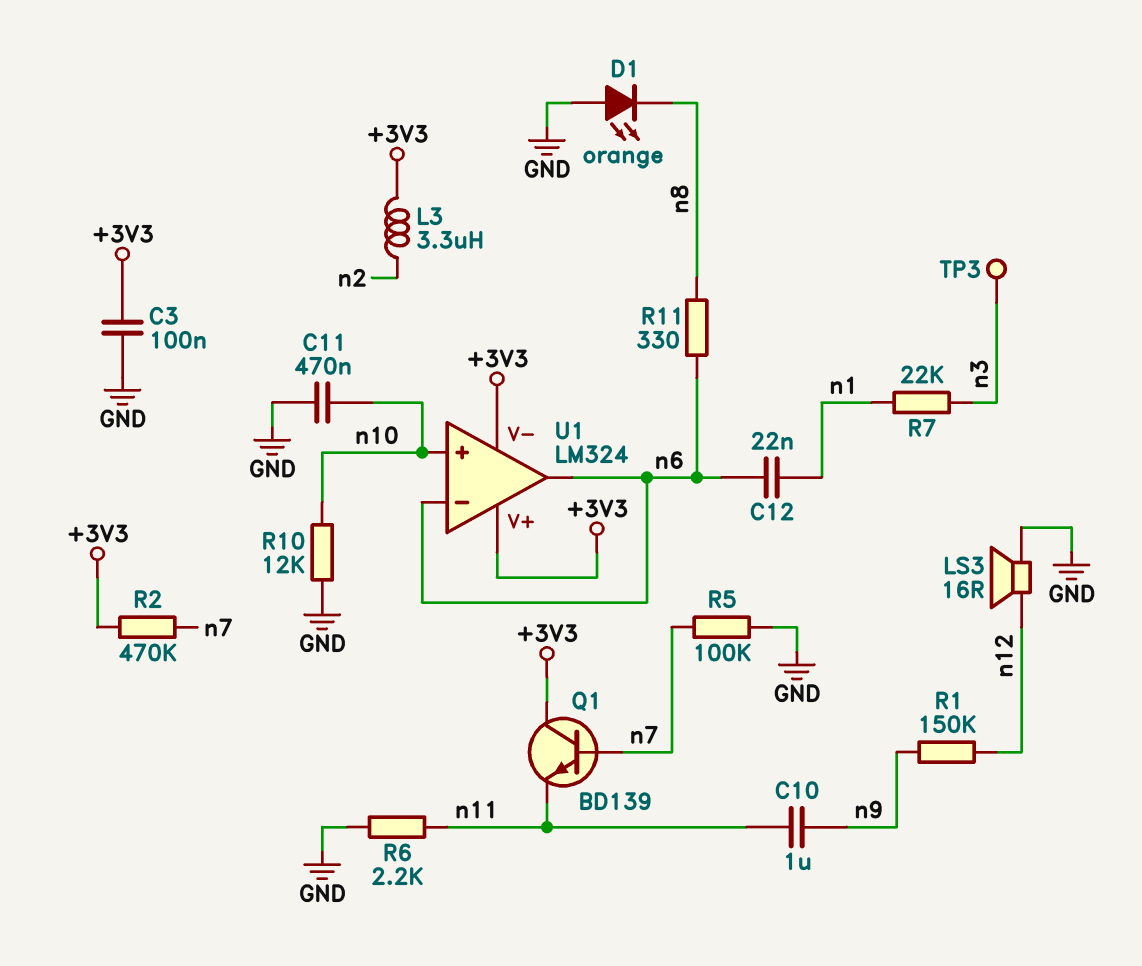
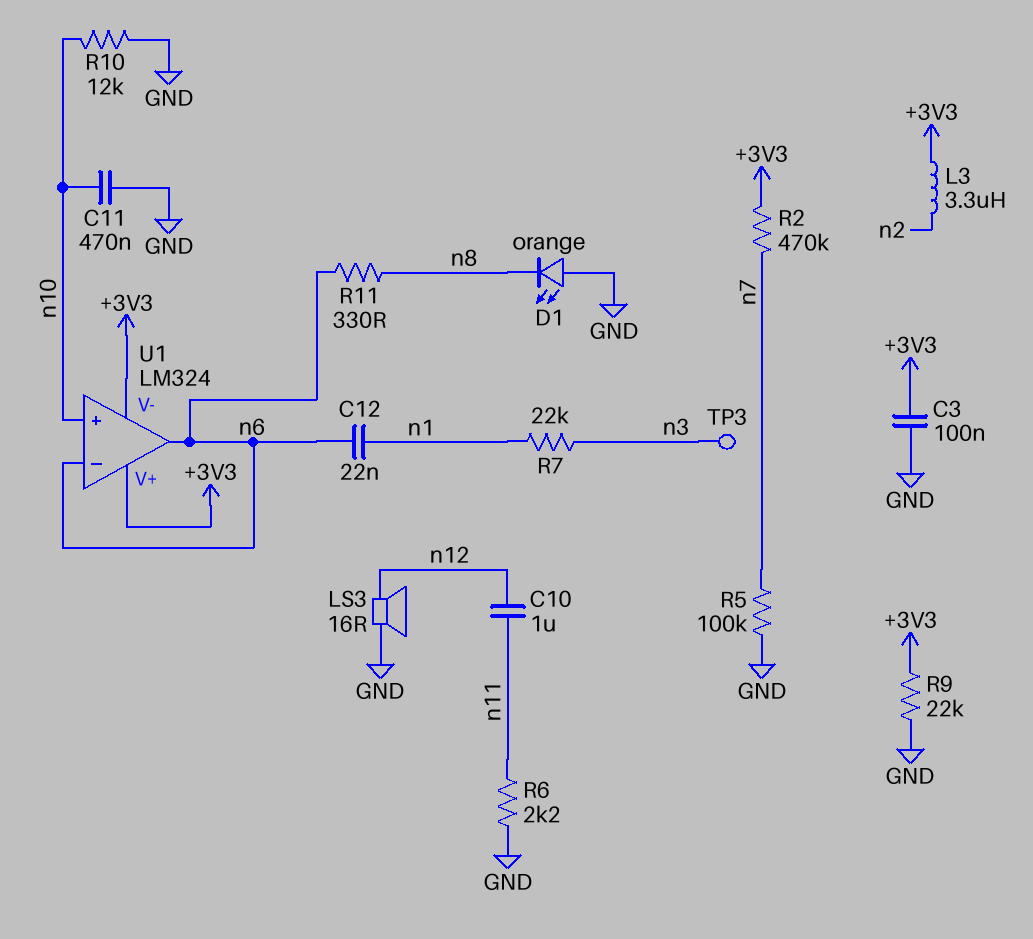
C10: 1uF (n9, n11) -> 1uF (n11, n12)
Q1: NPN BD139 (B n7, C +3V3, E n11) -> none
R1: 150k (n9, n12) -> none
R9: none -> 22k (+3V3, GND)

